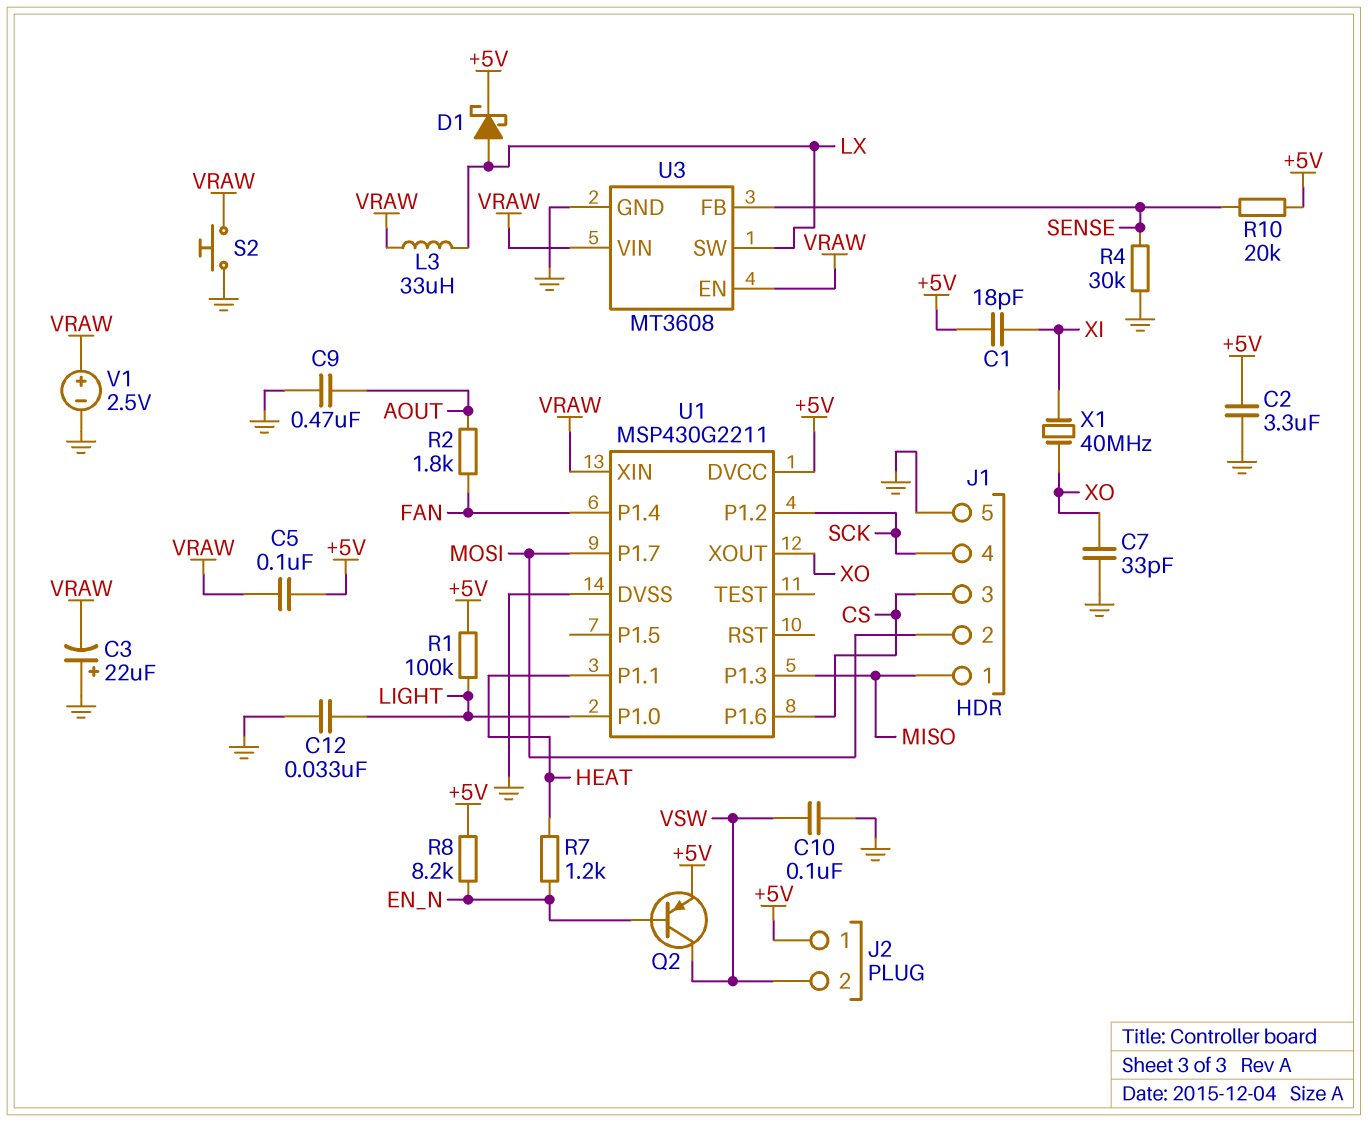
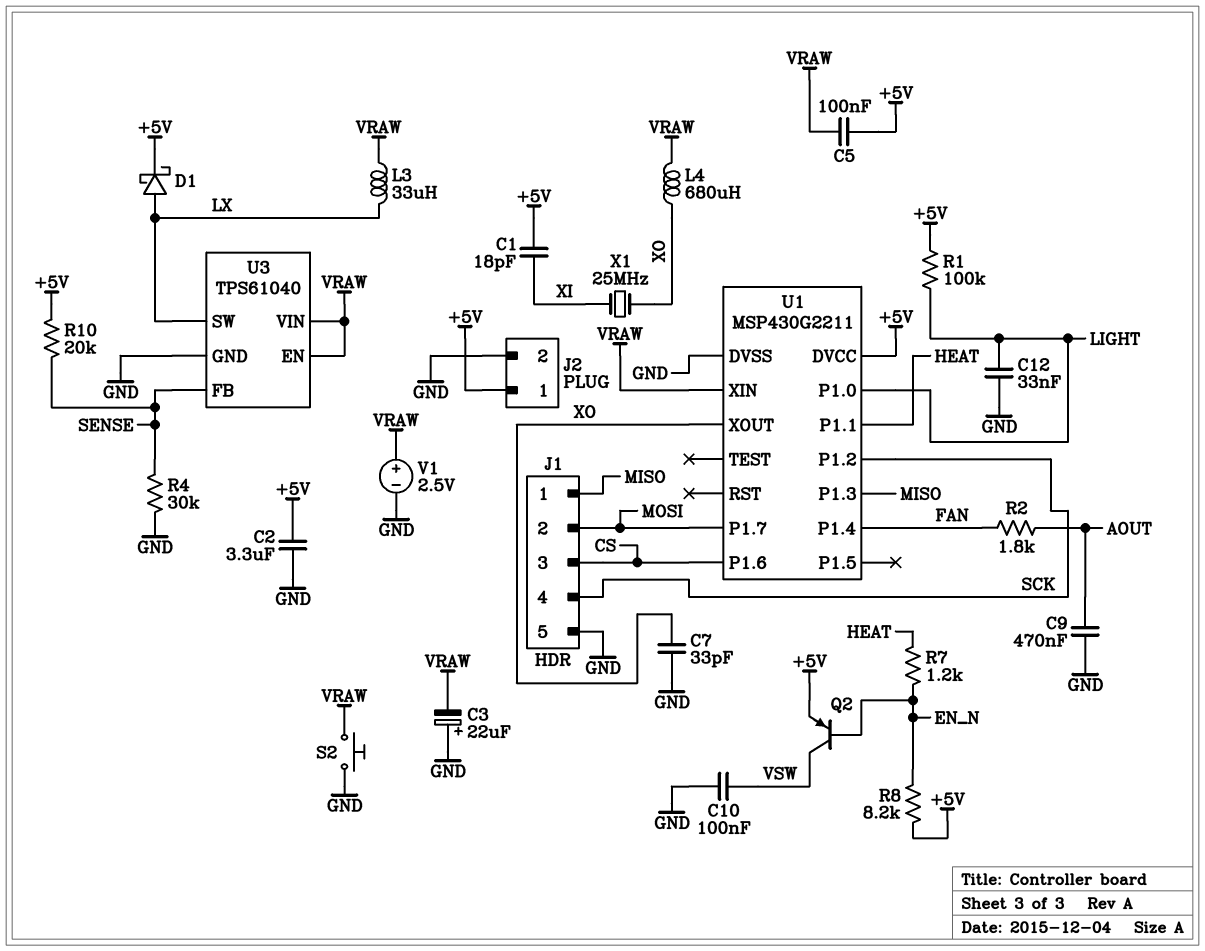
J2 pin 2: VSW -> GND
L4: none -> 680uH (VRAW, XO)
U3: MT3608 -> TPS61040
X1: 40MHz (XI, XO) -> 25MHz (XI, XO)

